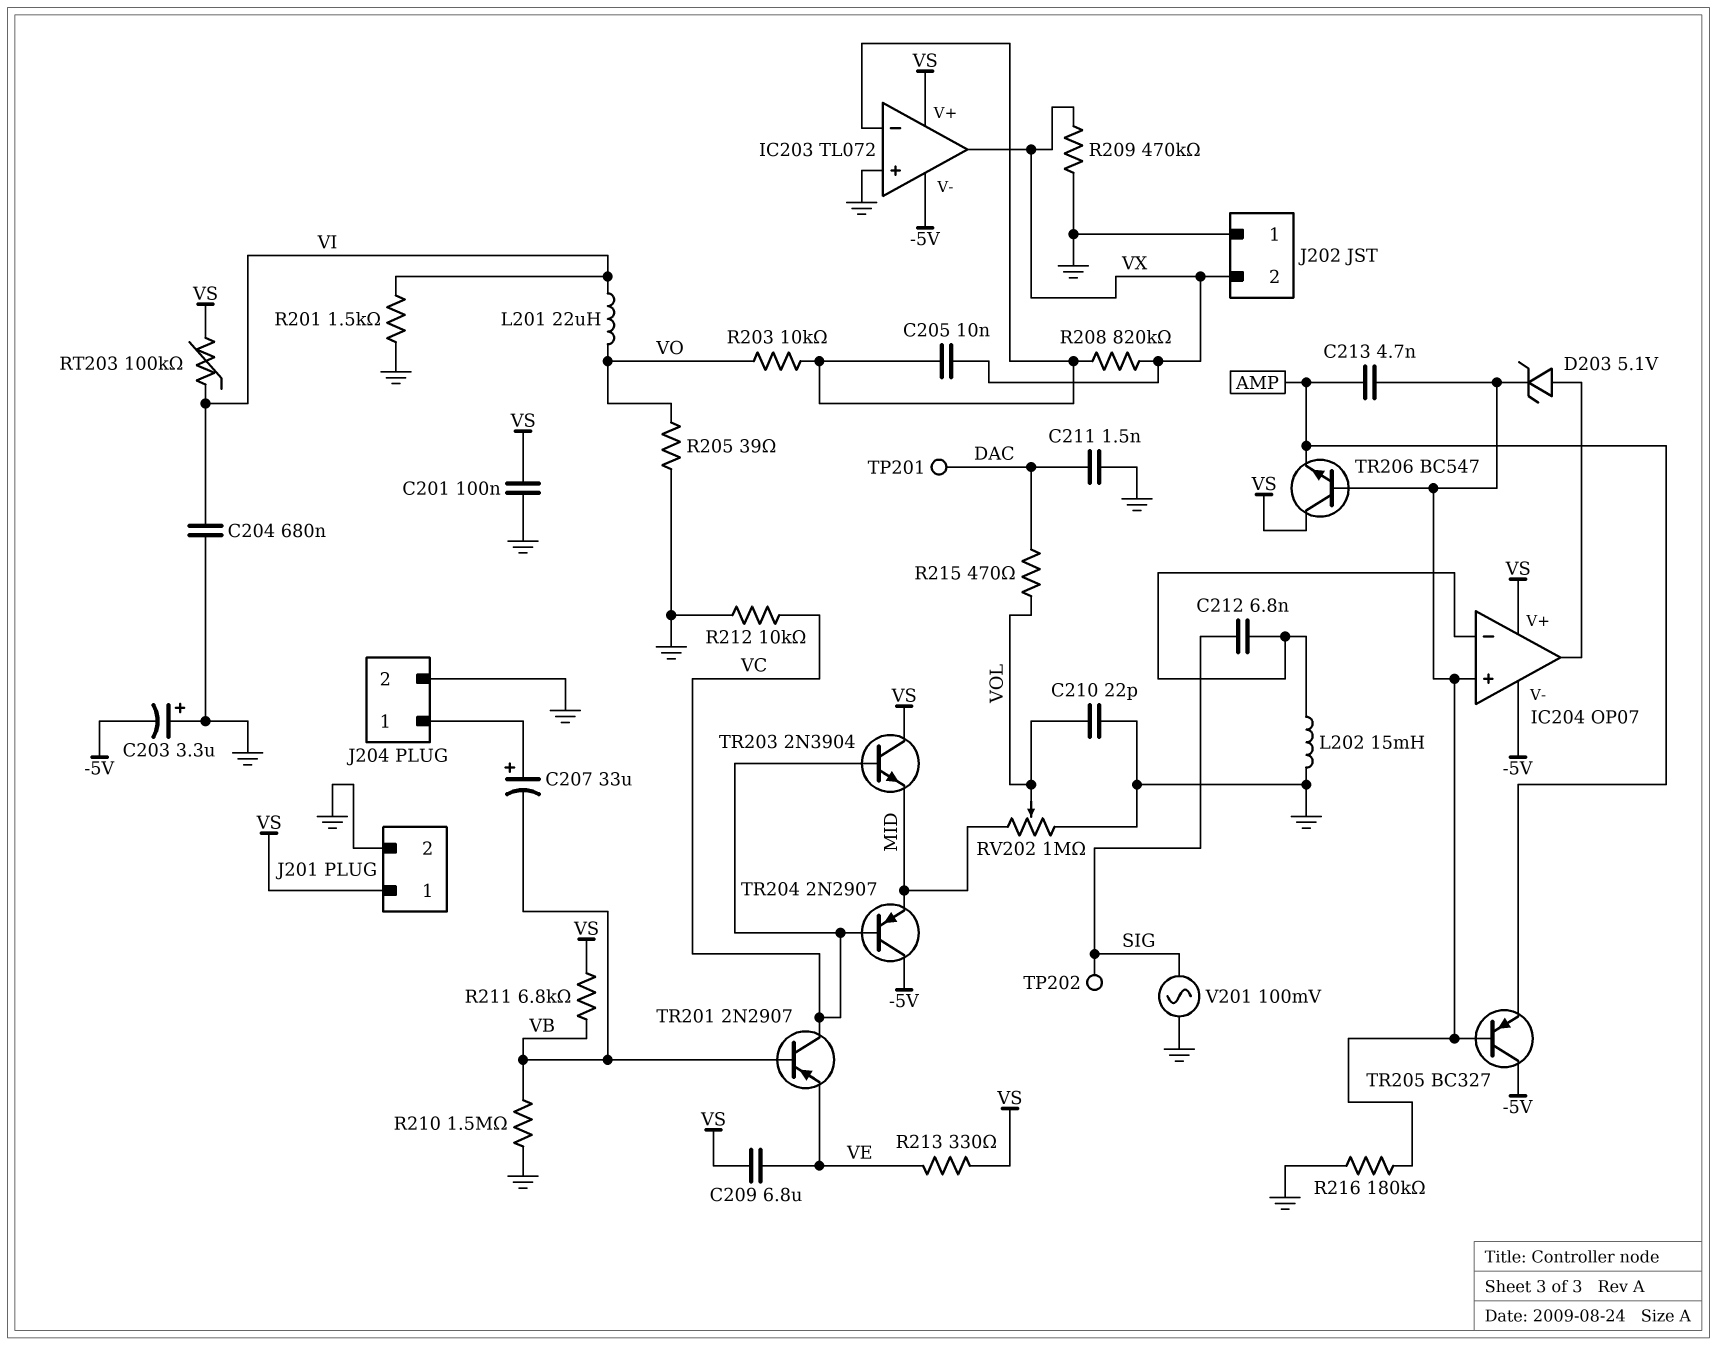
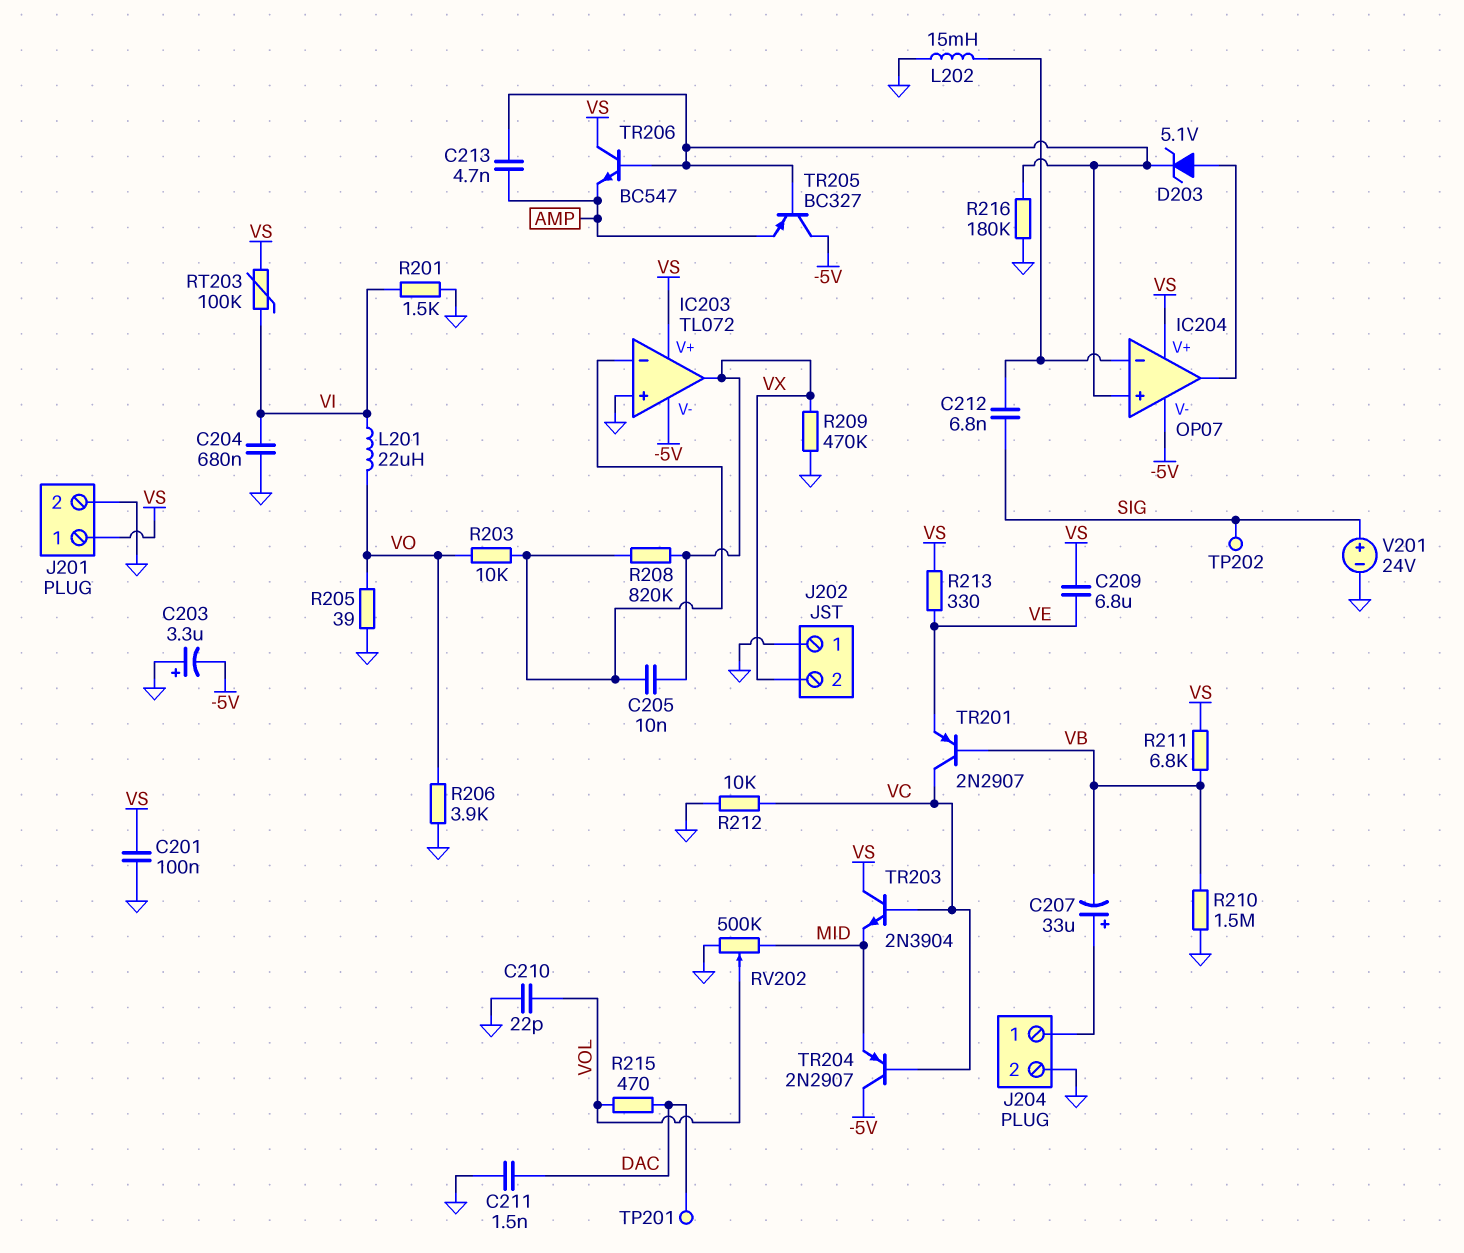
R206: none -> 3.9k (GND, VO)
RV202: 1M (GND, MID, wiper VOL) -> 500k (GND, MID, wiper VOL)
V201: AC 100mV (GND, SIG) -> 24V (plus SIG, minus GND)

